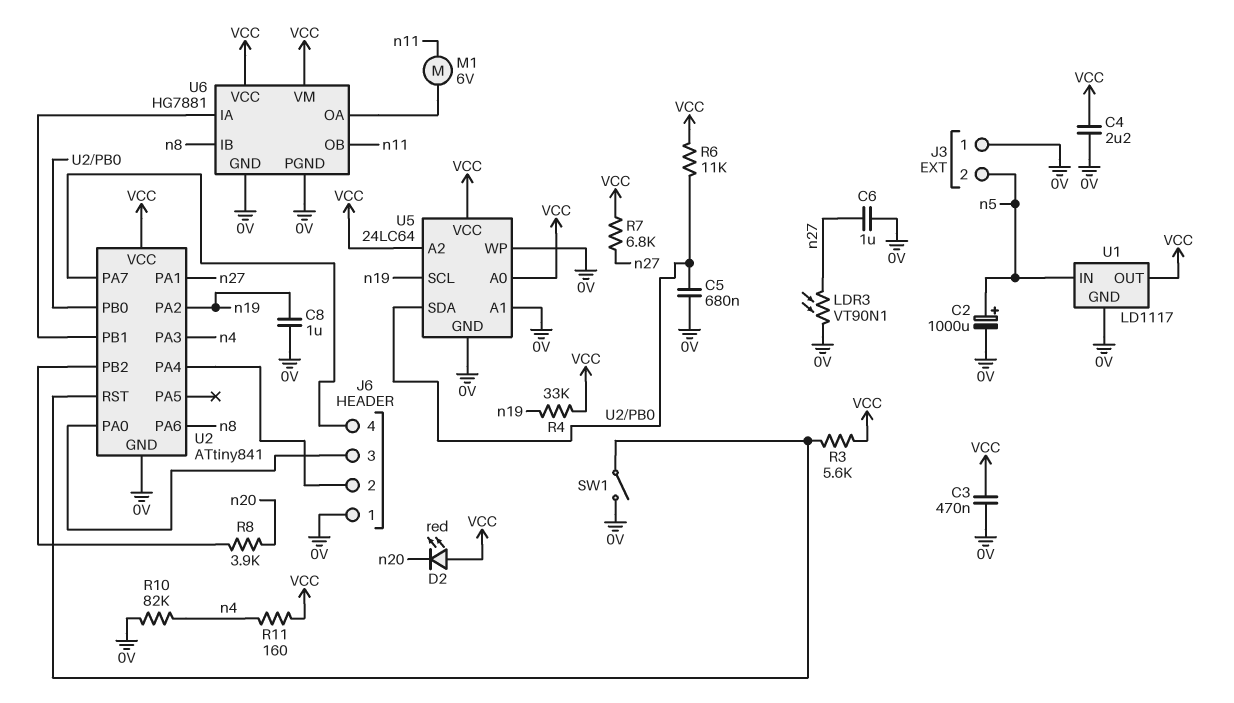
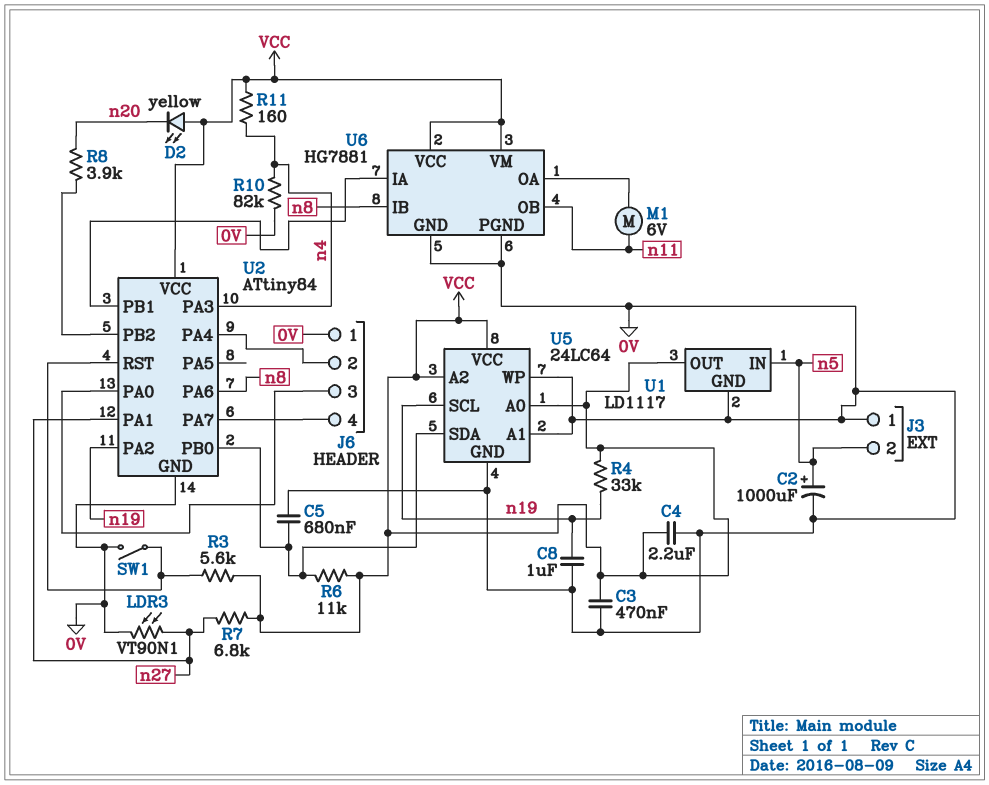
C6: 1uF (0V, n27) -> none
D2: LED red (A VCC, K n20) -> LED yellow (A VCC, K n20)
U2: ATtiny841 -> ATtiny84

